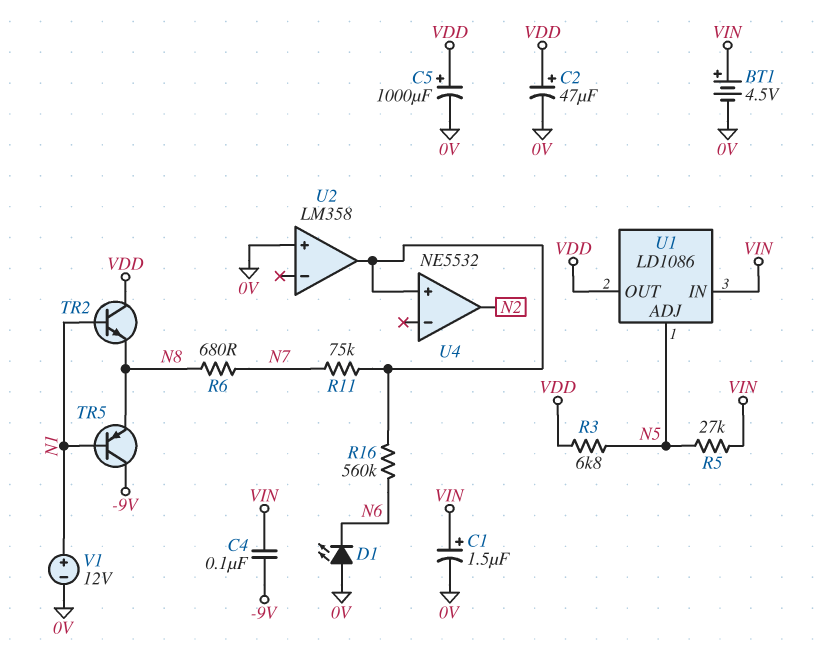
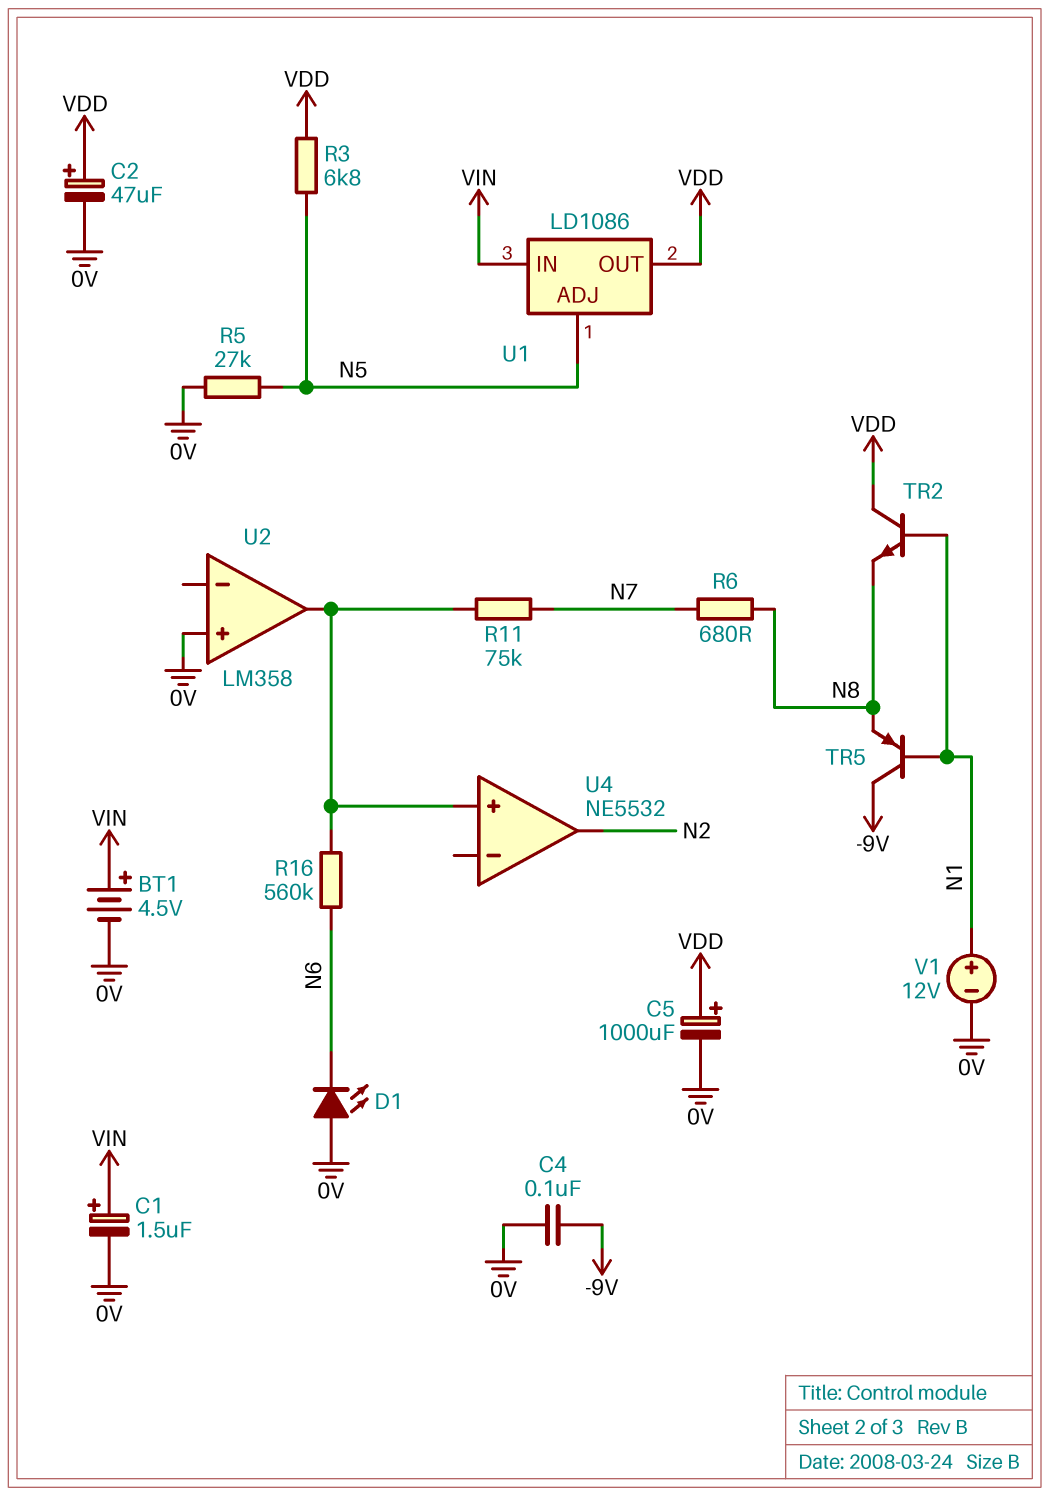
C4: 100nF (-9V, VIN) -> 100nF (-9V, 0V)
R5: 27k (N5, VIN) -> 27k (0V, N5)

